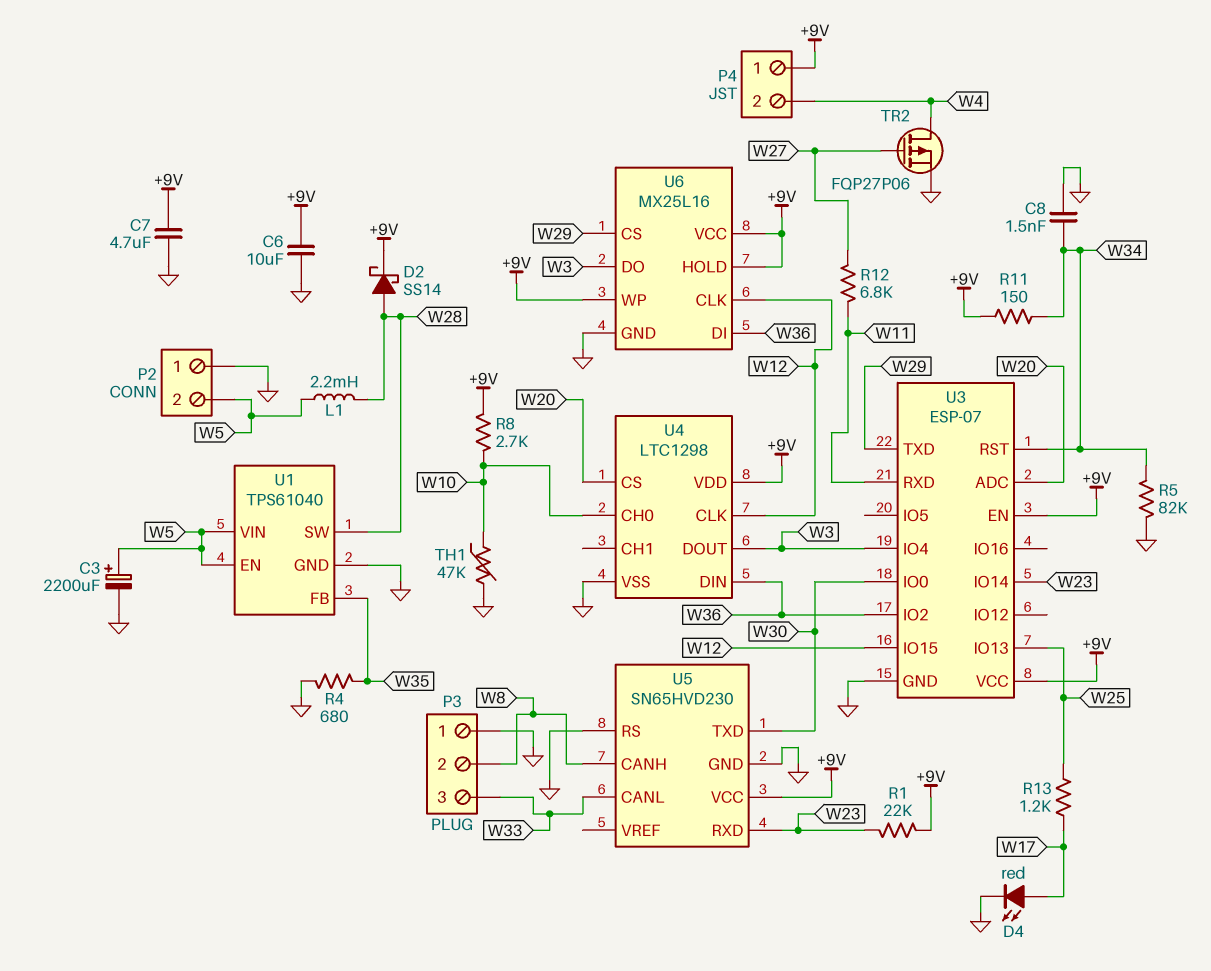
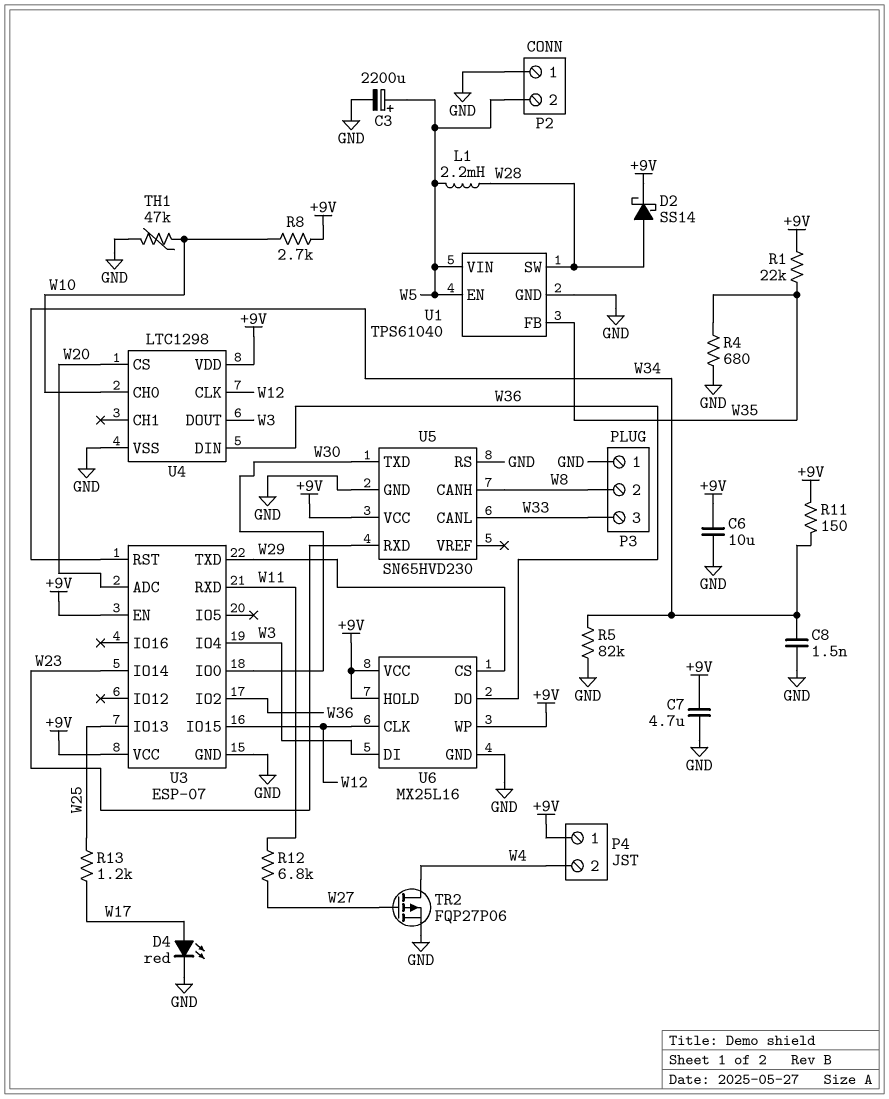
R1: 22k (+9V, W23) -> 22k (+9V, W35)
U6 pin DI: W36 -> W3
U6 pin DO: W3 -> W36

